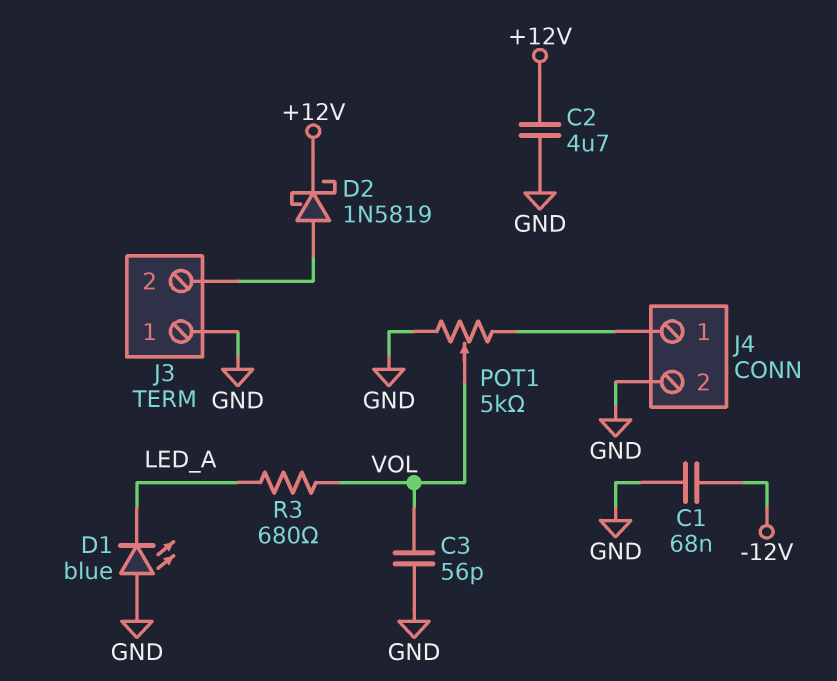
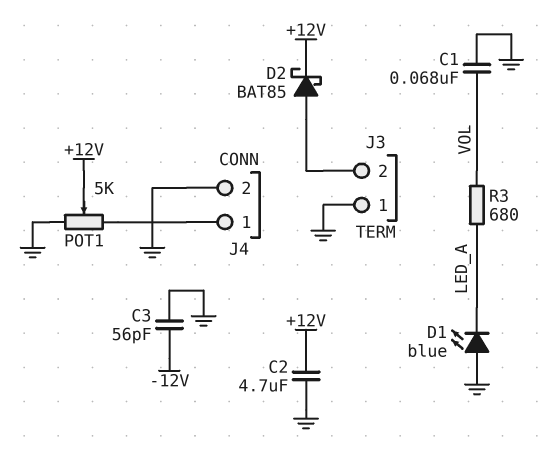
C1: 68nF (-12V, GND) -> 68nF (GND, VOL)
C3: 56pF (GND, VOL) -> 56pF (-12V, GND)
D2: schottky 1N5819 (A J3/2, K +12V) -> schottky BAT85 (A J3/2, K +12V)
POT1: 5k (GND, J4/1, wiper VOL) -> 5k (GND, J4/1, wiper +12V)

